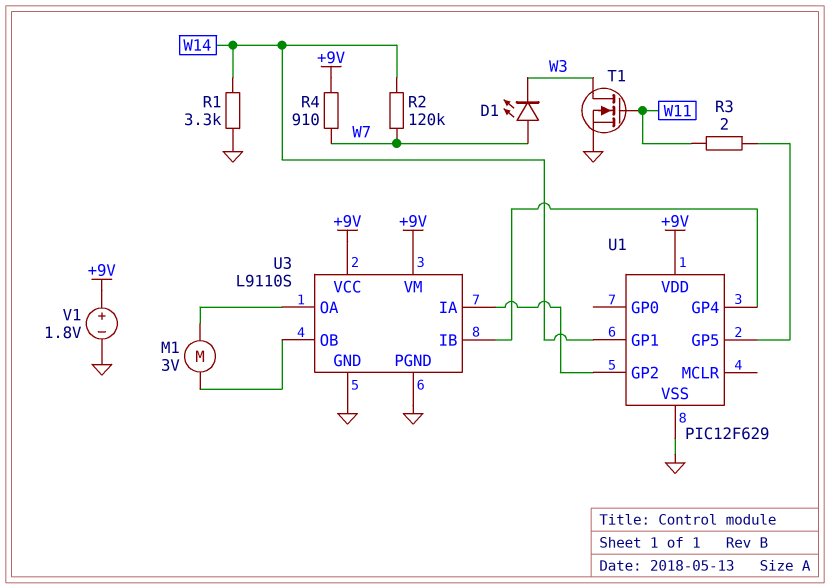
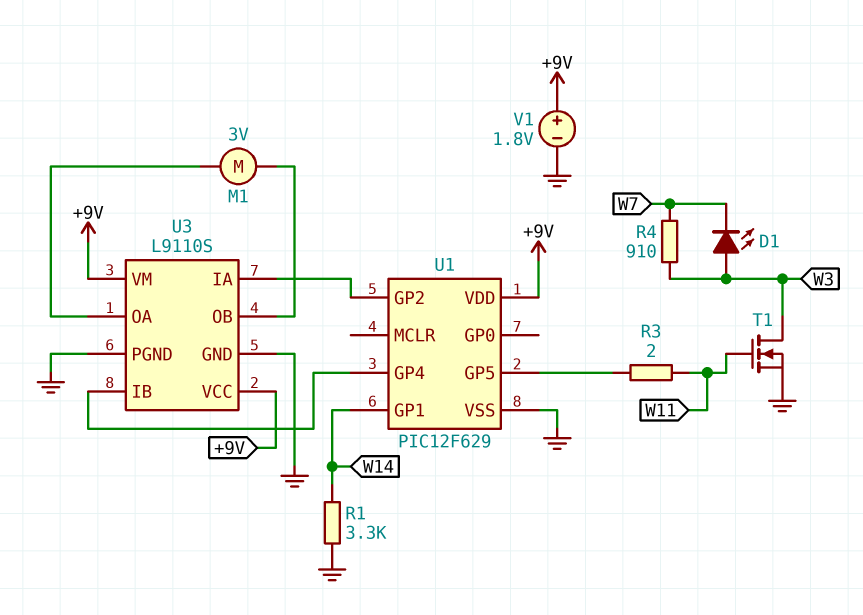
D1: LED (A W7, K W3) -> LED (A W3, K W7)
R2: 120k (W7, W14) -> none
R4: 910 (+9V, W7) -> 910 (W3, W7)

